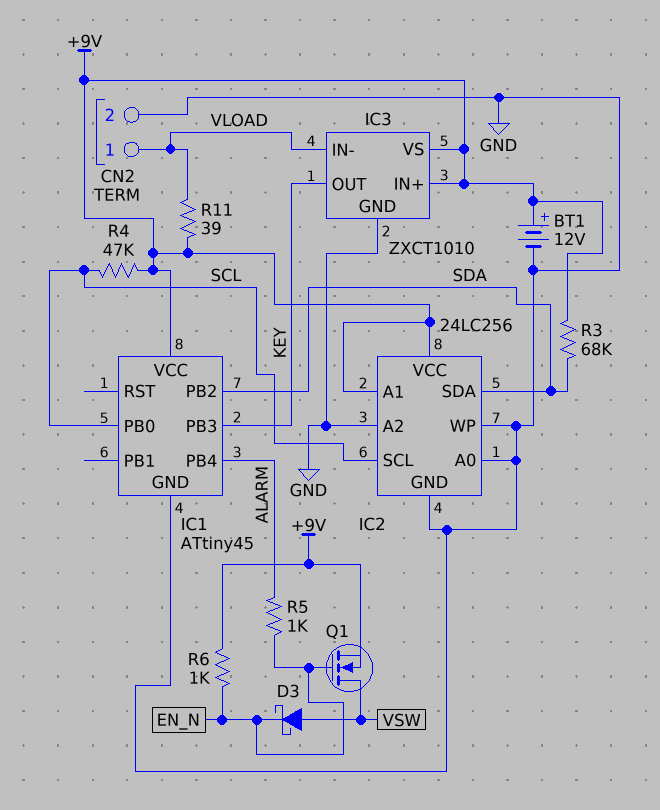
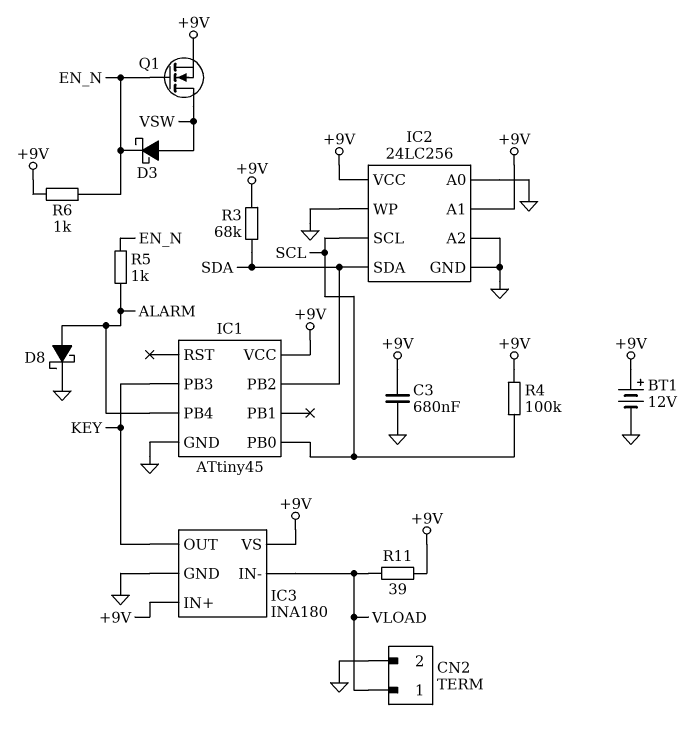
C3: none -> 680nF (+9V, GND)
D8: none -> schottky (A ALARM, K GND)
IC3: ZXCT1010 -> INA180
R4: 47k (+9V, SCL) -> 100k (+9V, SCL)

